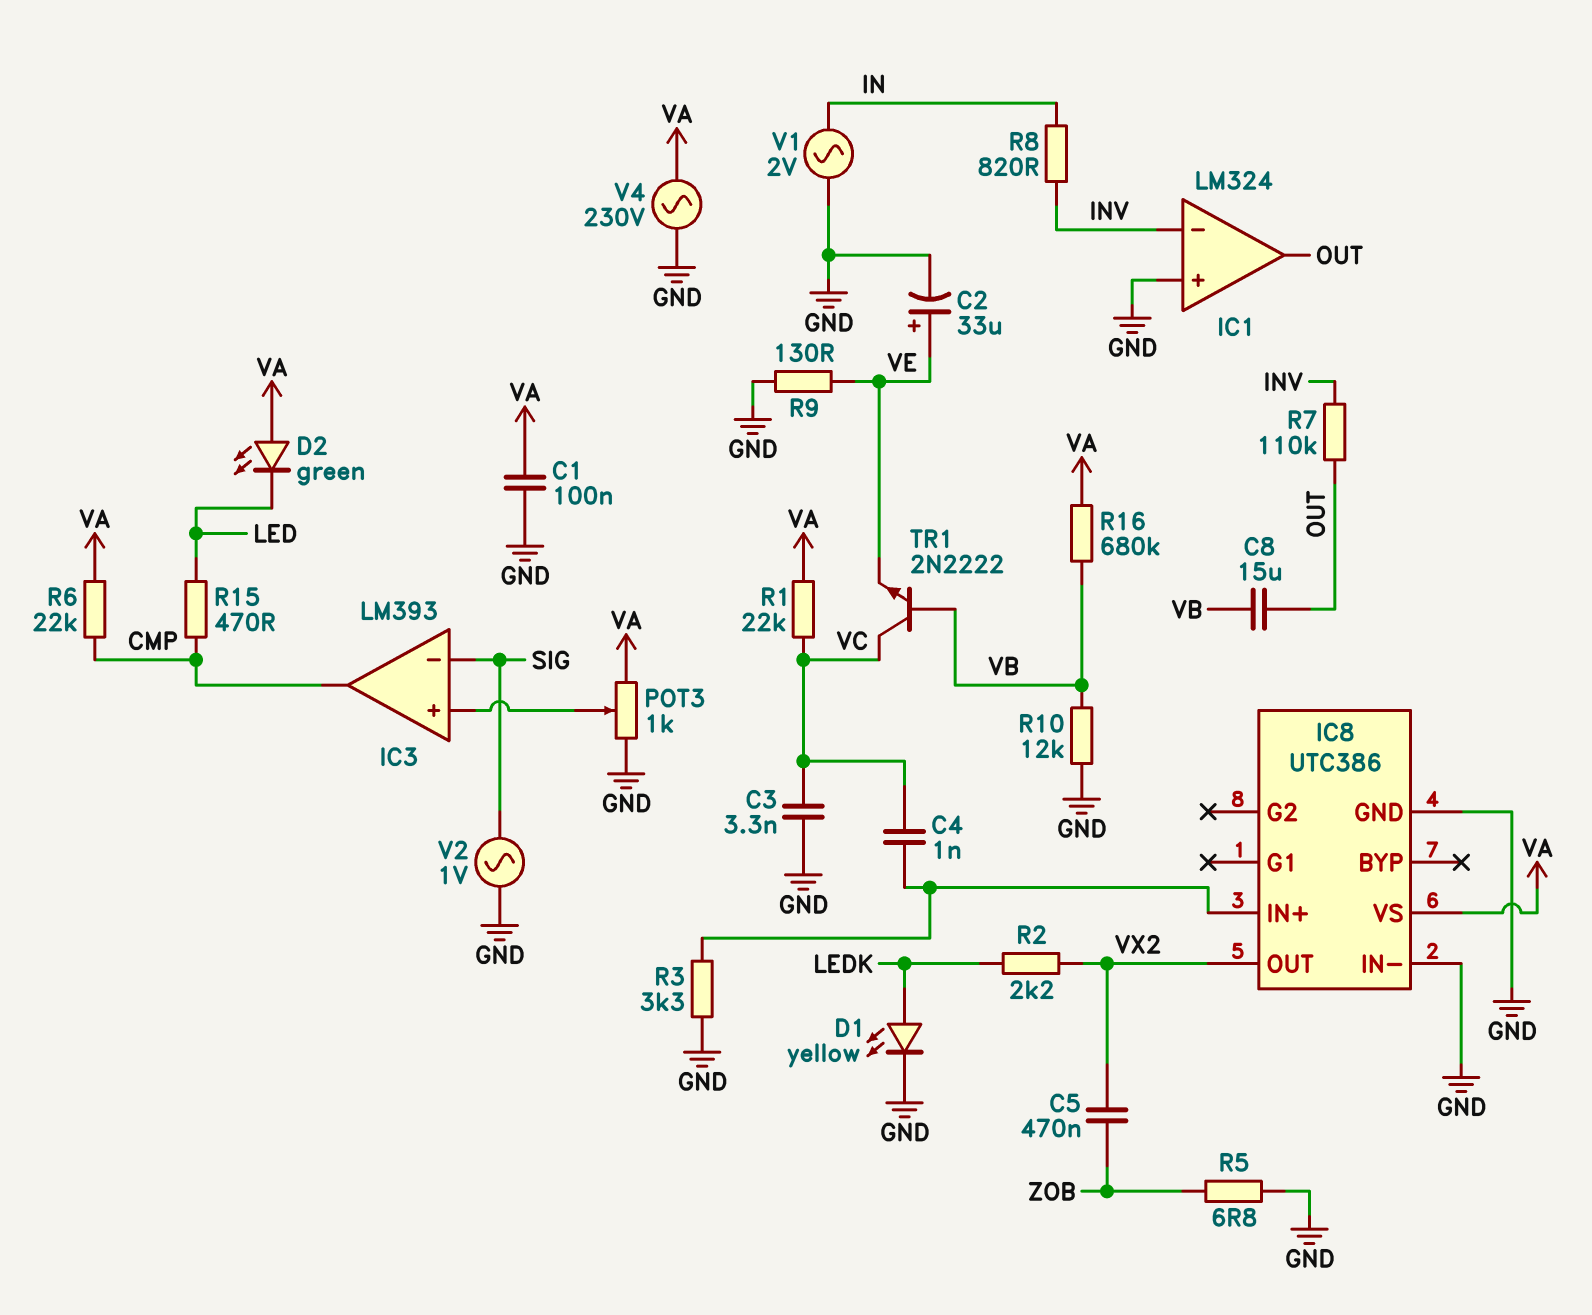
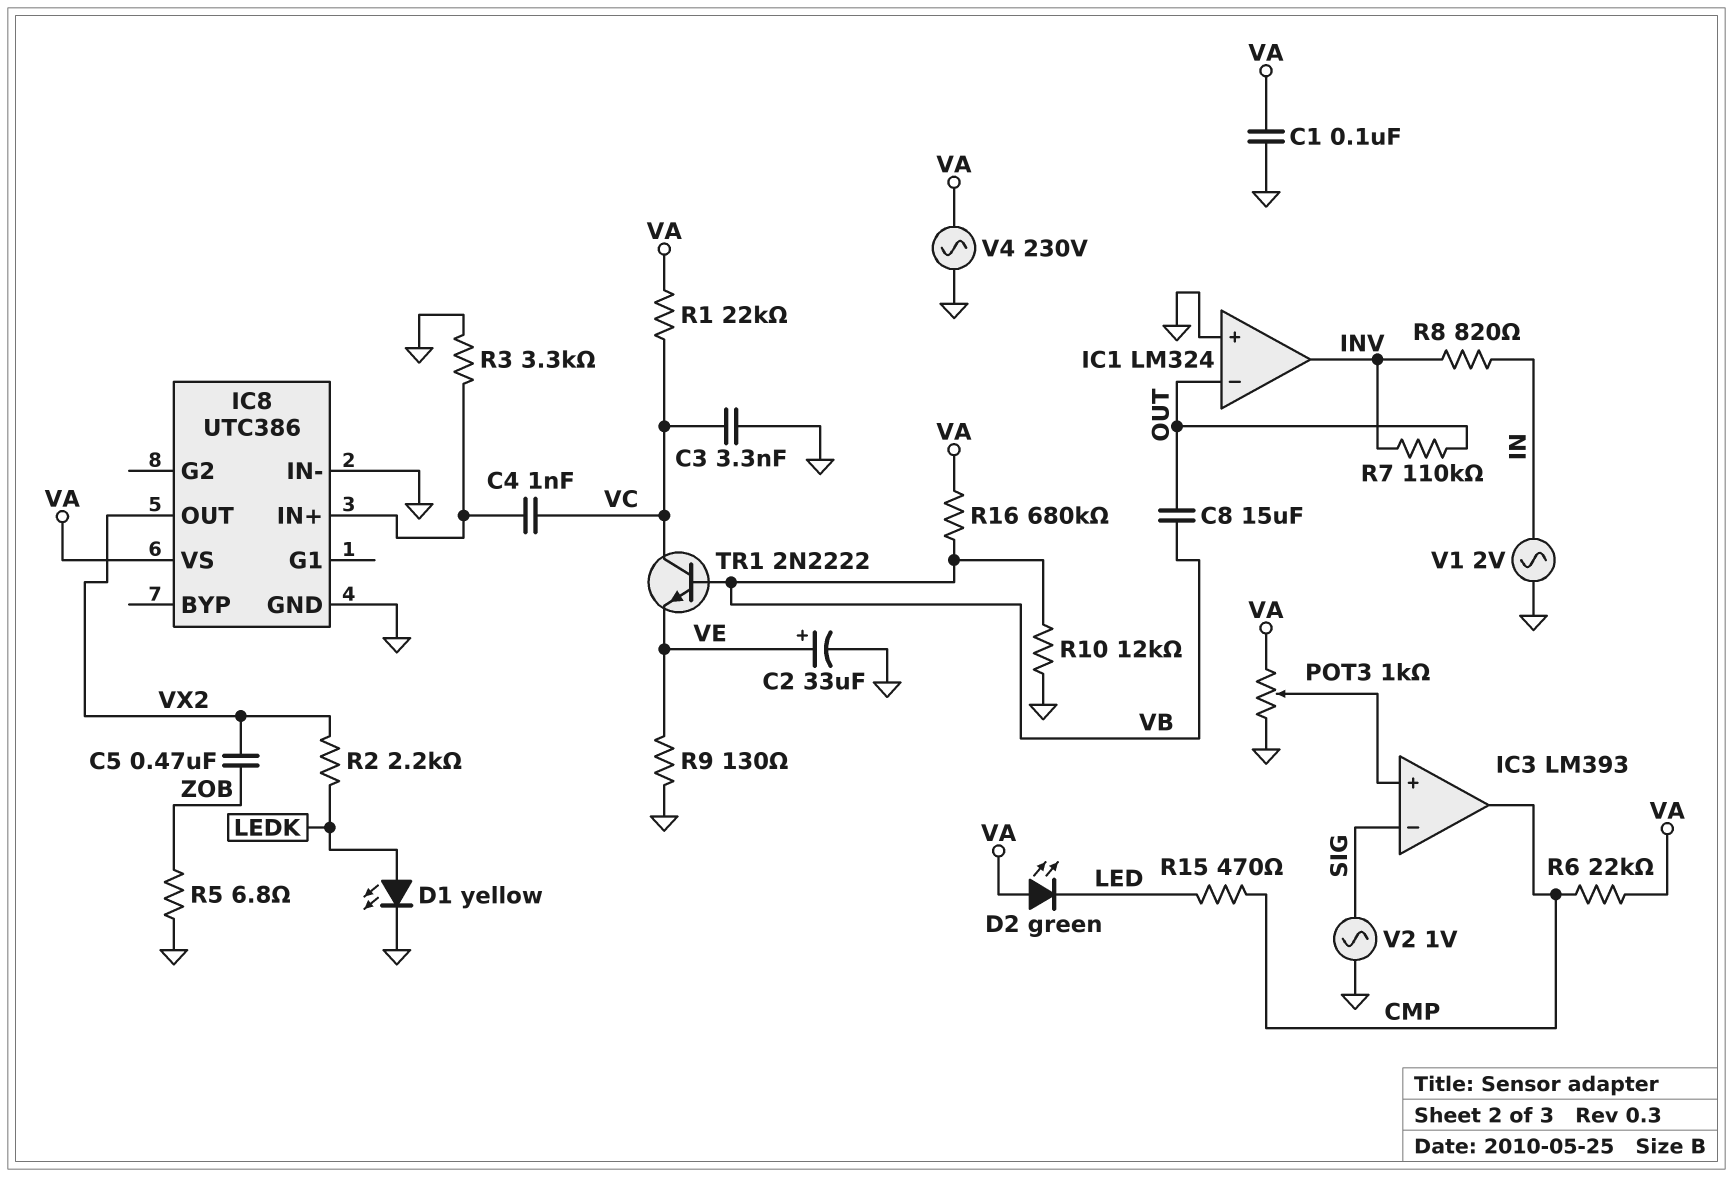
IC1 pin in-: INV -> OUT
IC1 pin out: OUT -> INV

